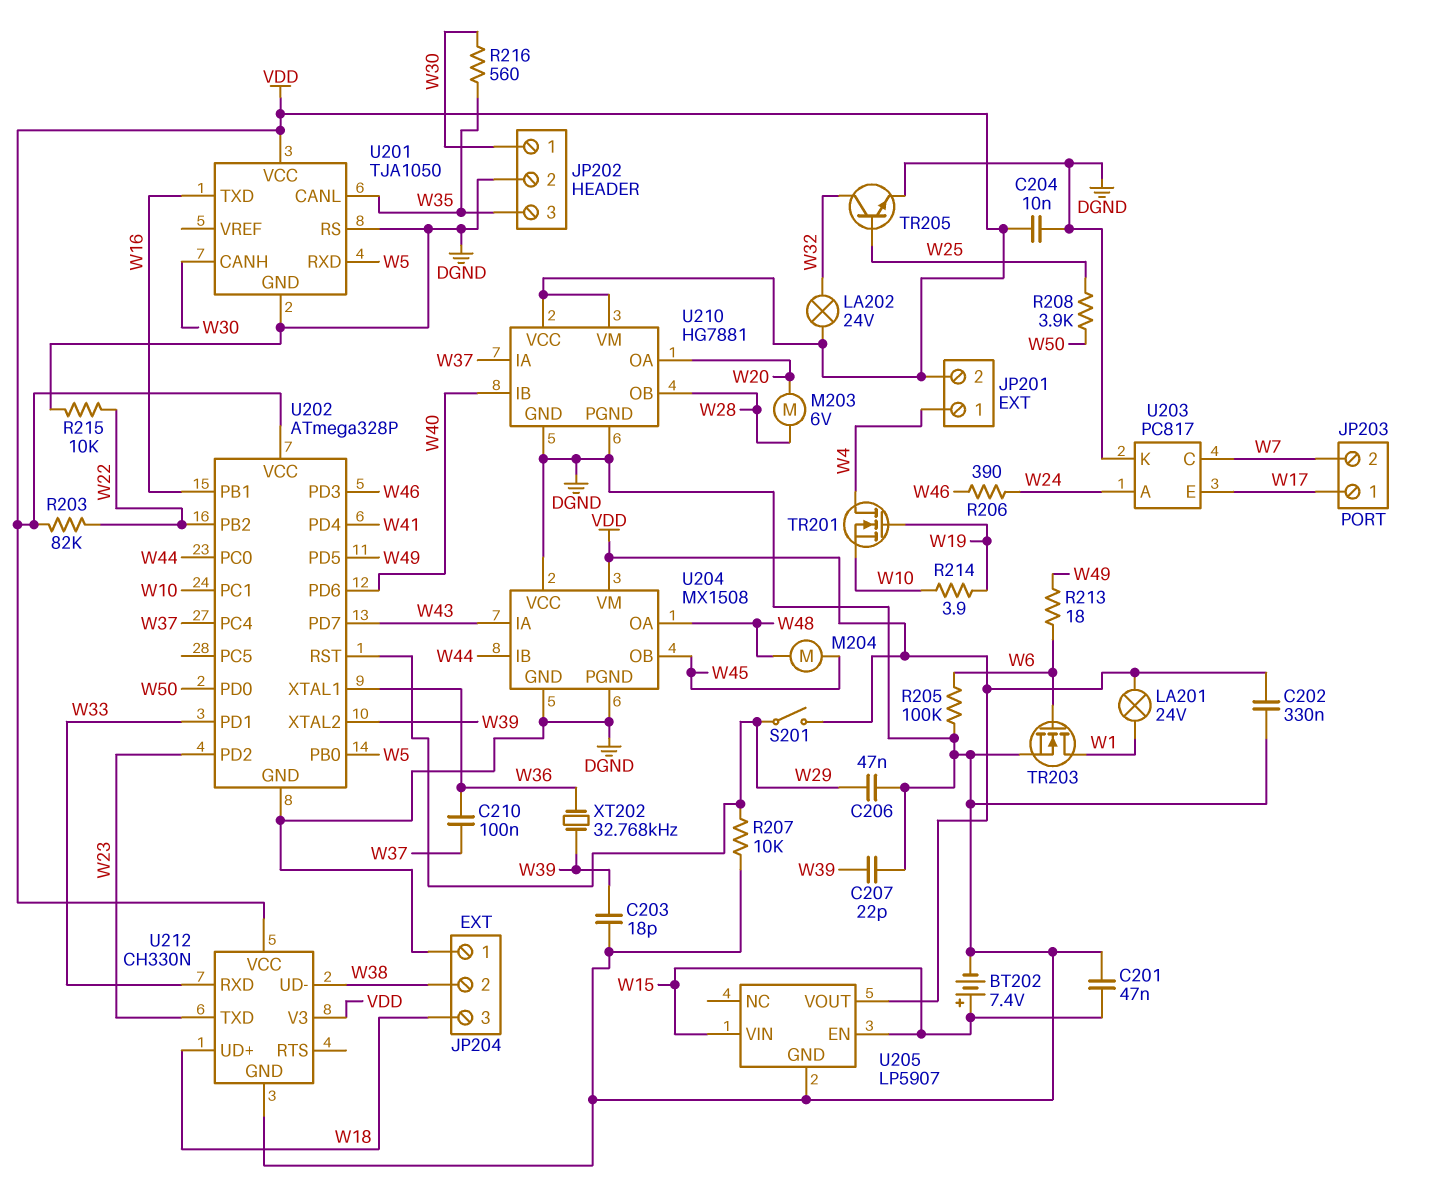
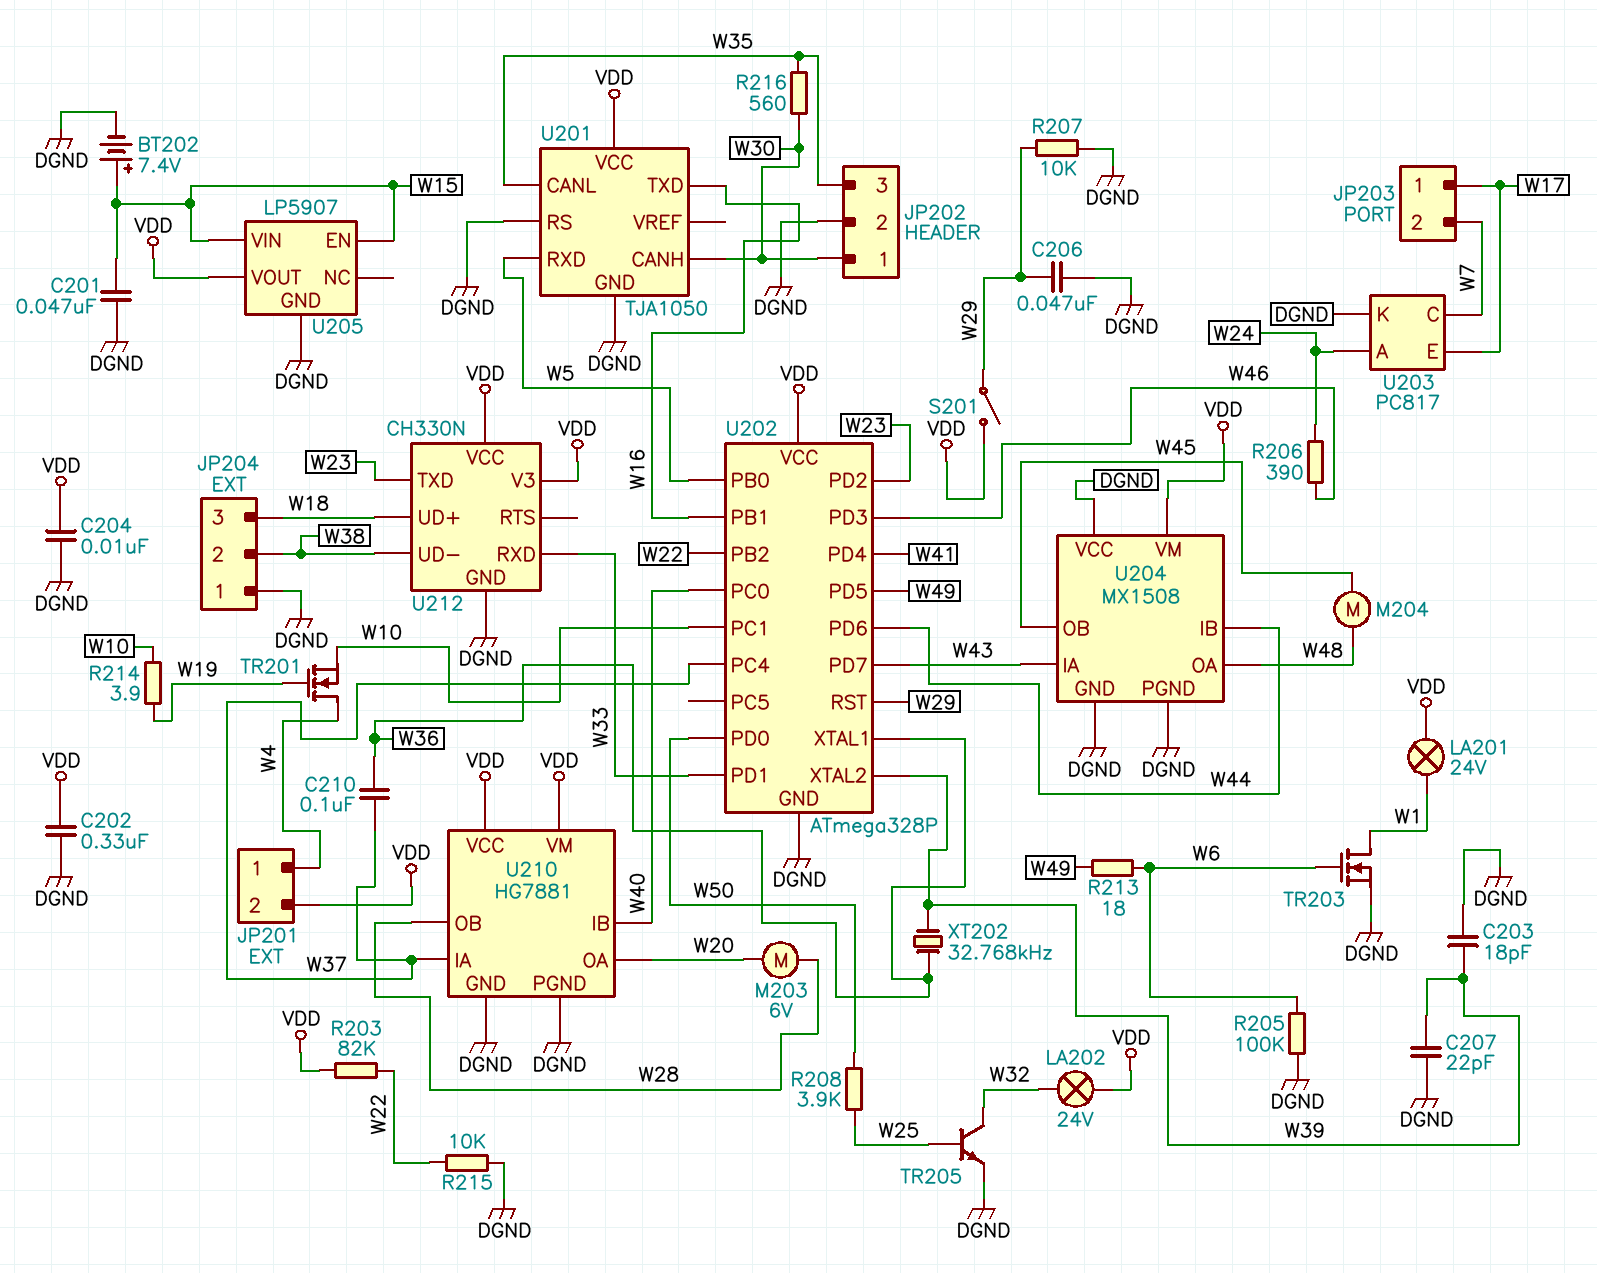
U202 pin PC0: W44 -> W40
U202 pin PD6: W40 -> W44

